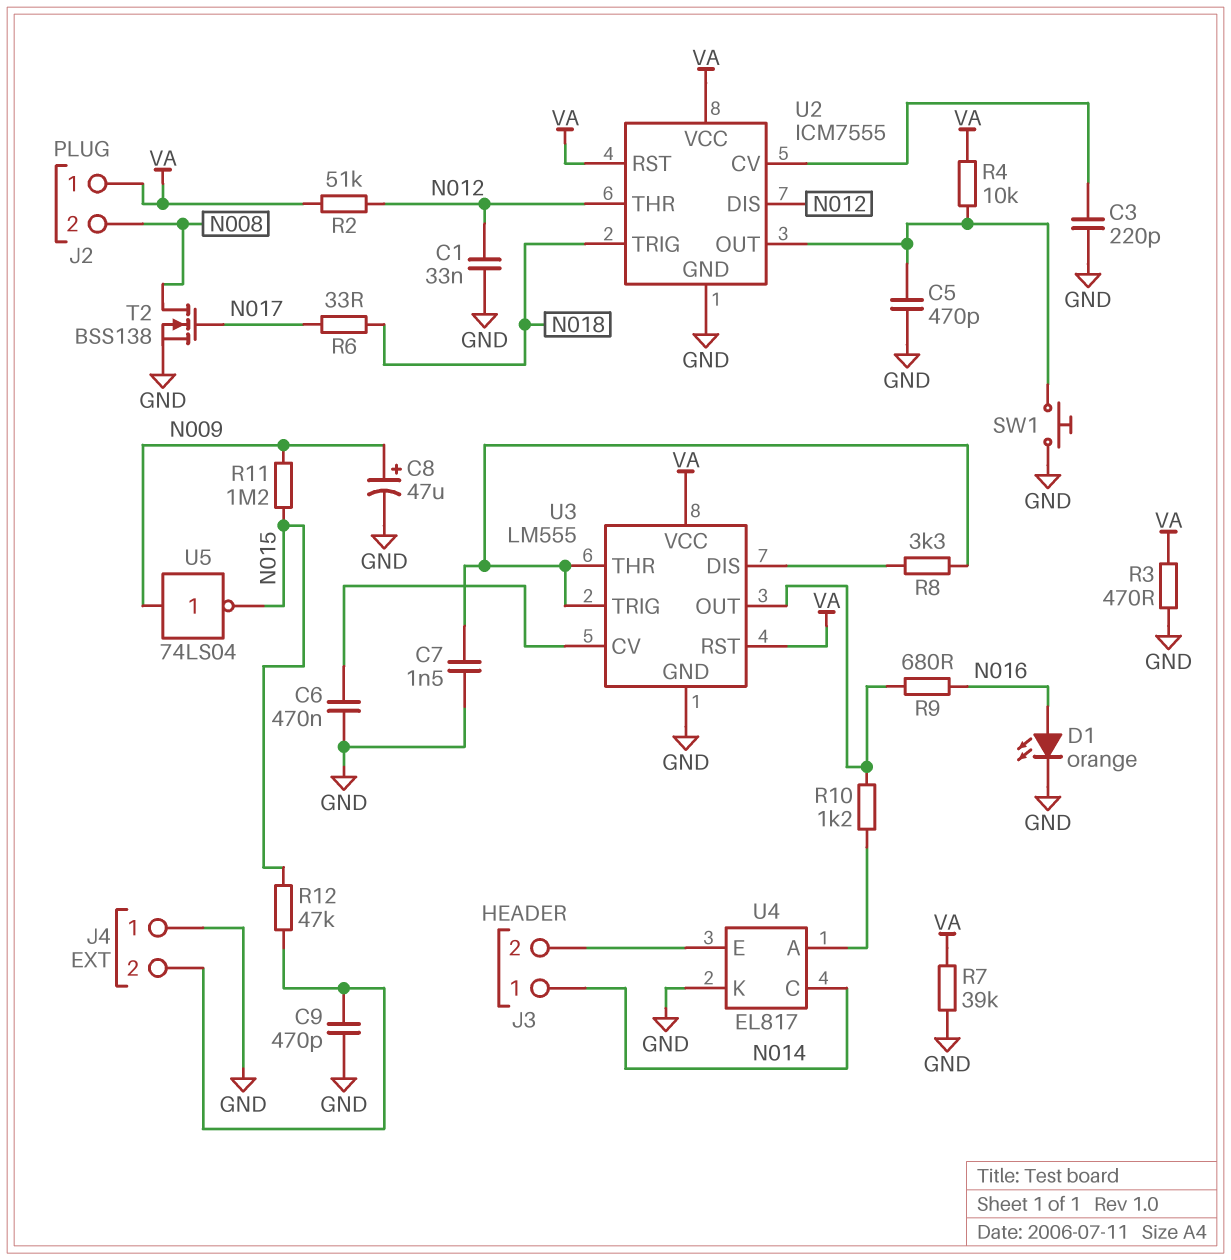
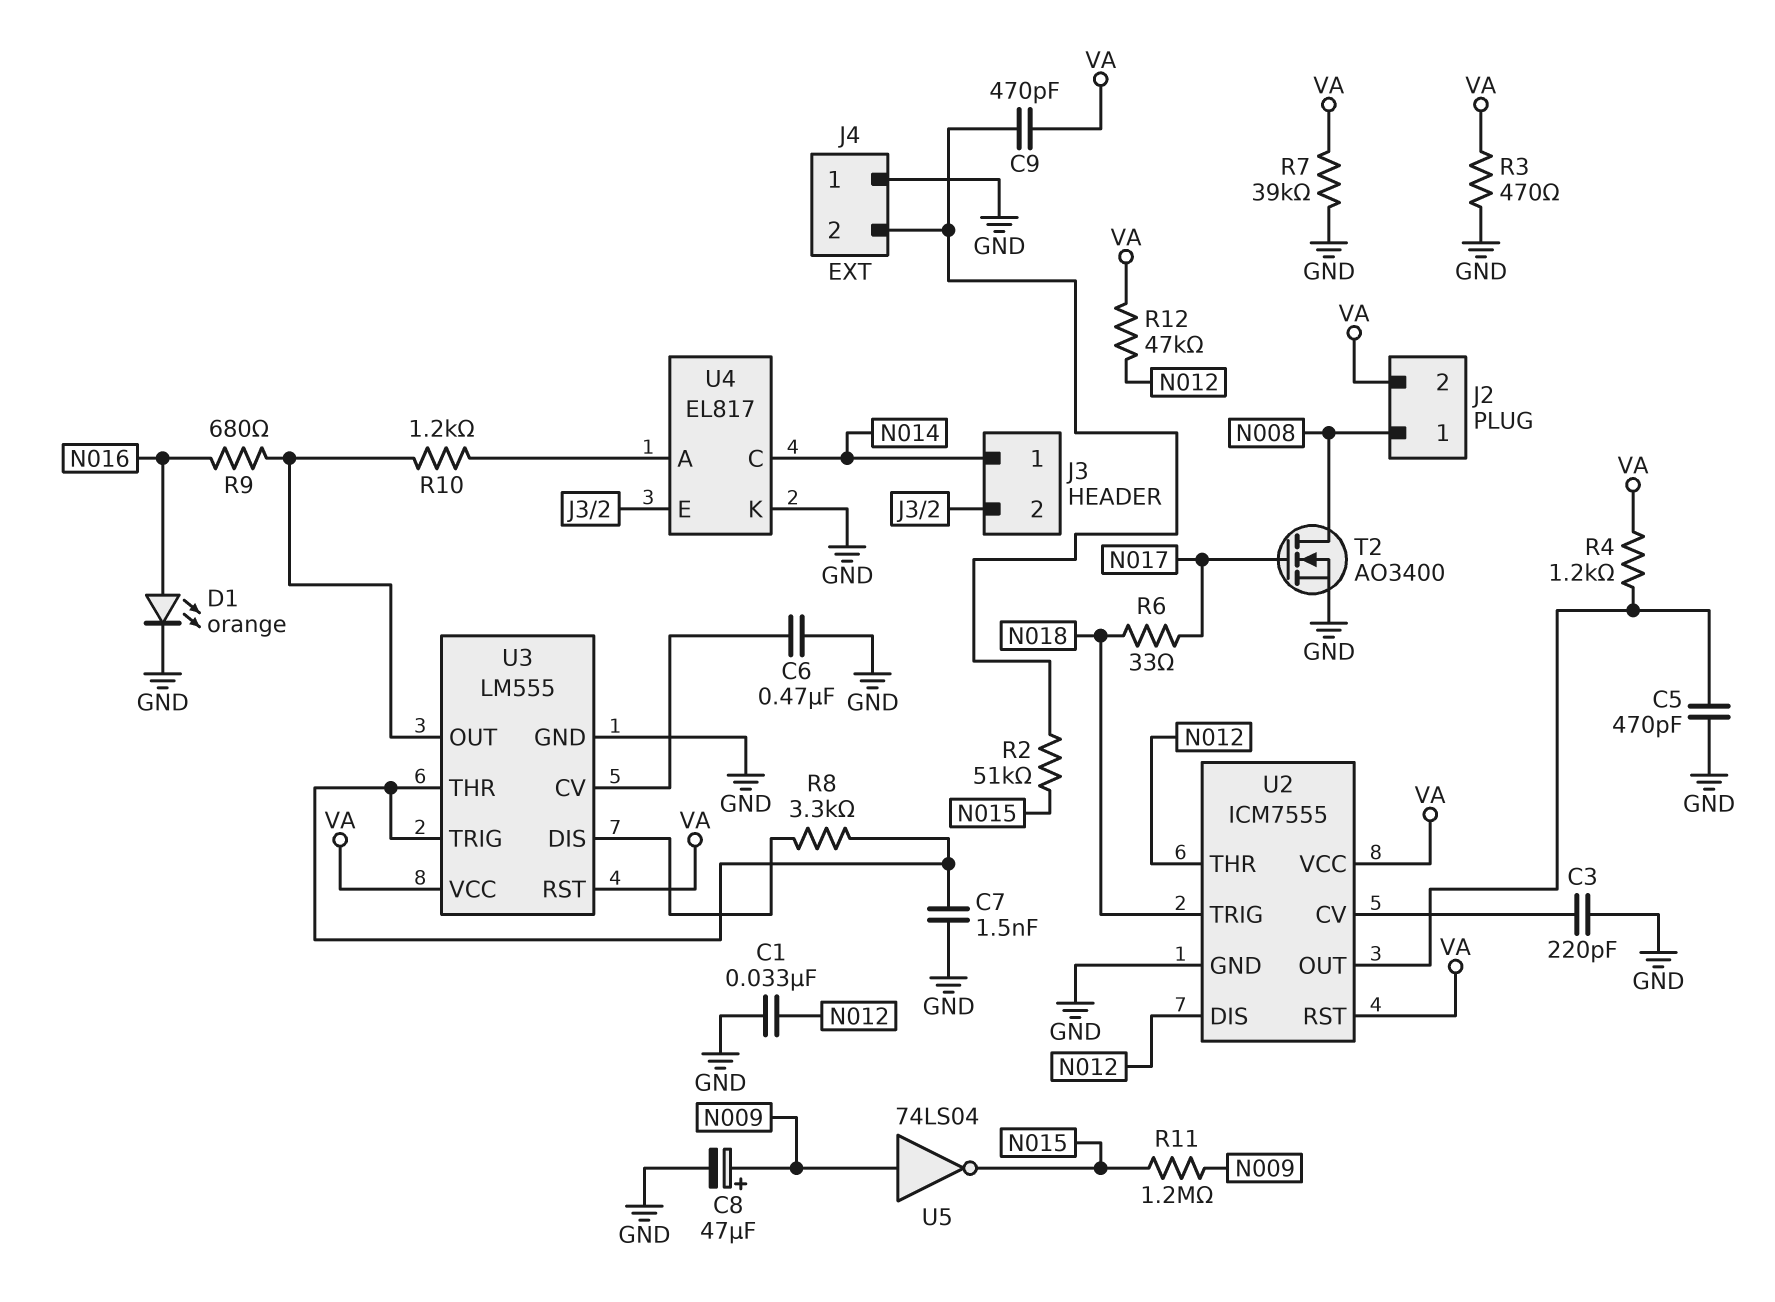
C9: 470pF (GND, J4/2) -> 470pF (J4/2, VA)
J2 pin 1: VA -> N008
J2 pin 2: N008 -> VA
R2: 51k (N012, VA) -> 51k (J4/2, N015)
R4: 10k (U2/OUT, VA) -> 1.2k (U2/OUT, VA)
R12: 47k (J4/2, N015) -> 47k (N012, VA)
SW1: button (GND, U2/OUT) -> none
T2: NMOS BSS138 (G N017, D N008, S GND) -> NMOS AO3400 (G N017, D N008, S GND)

